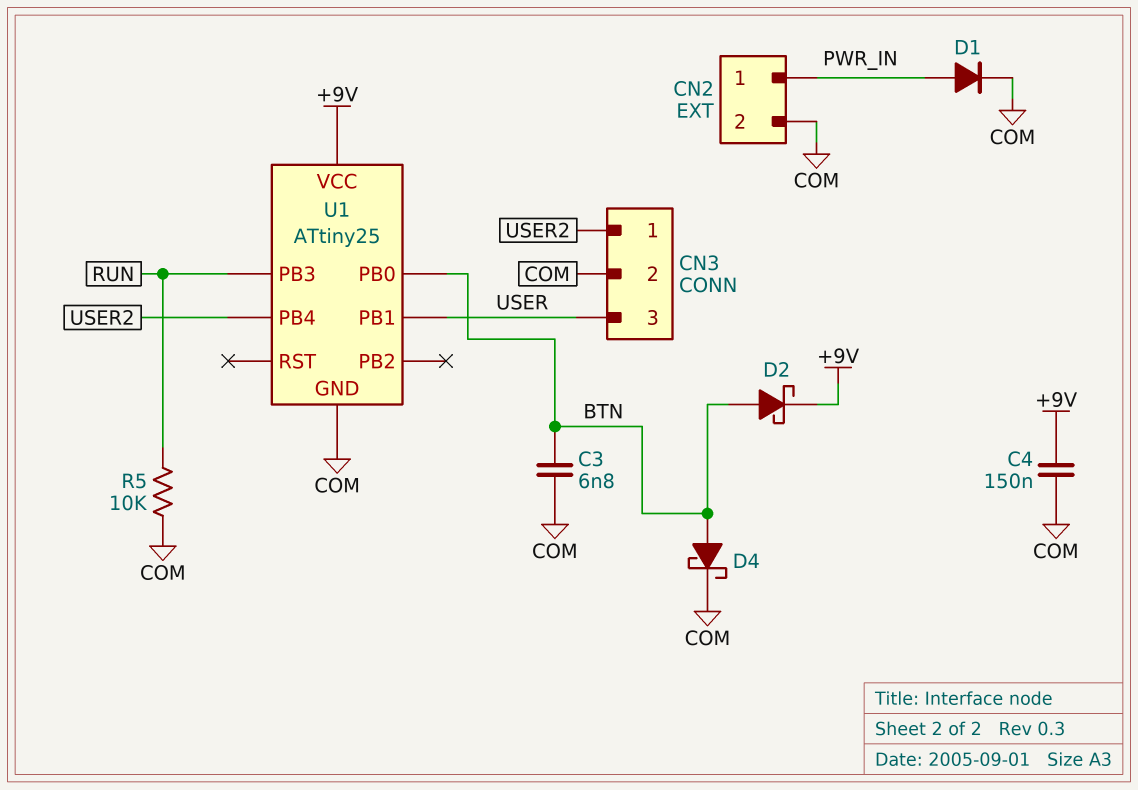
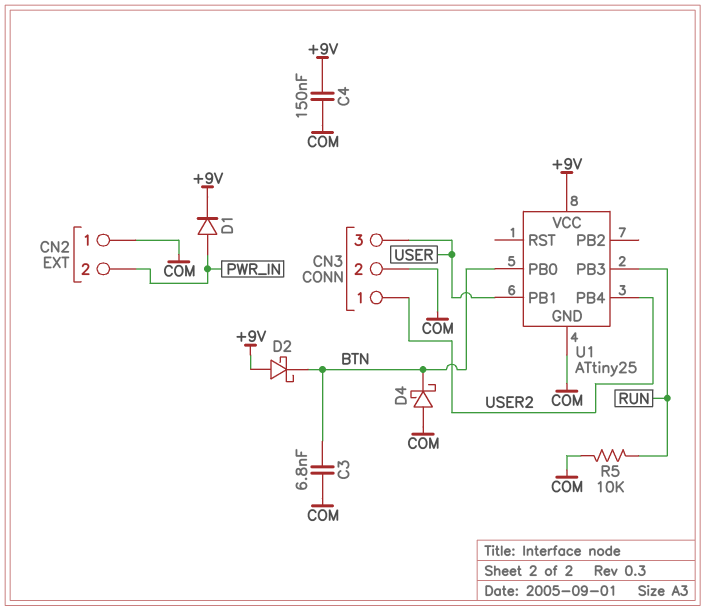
CN2 pin 1: PWR_IN -> COM
CN2 pin 2: COM -> PWR_IN
D1: diode (A PWR_IN, K COM) -> diode (A PWR_IN, K +9V)
D2: schottky (A BTN, K +9V) -> schottky (A +9V, K BTN)
D4: schottky (A BTN, K COM) -> schottky (A COM, K BTN)

